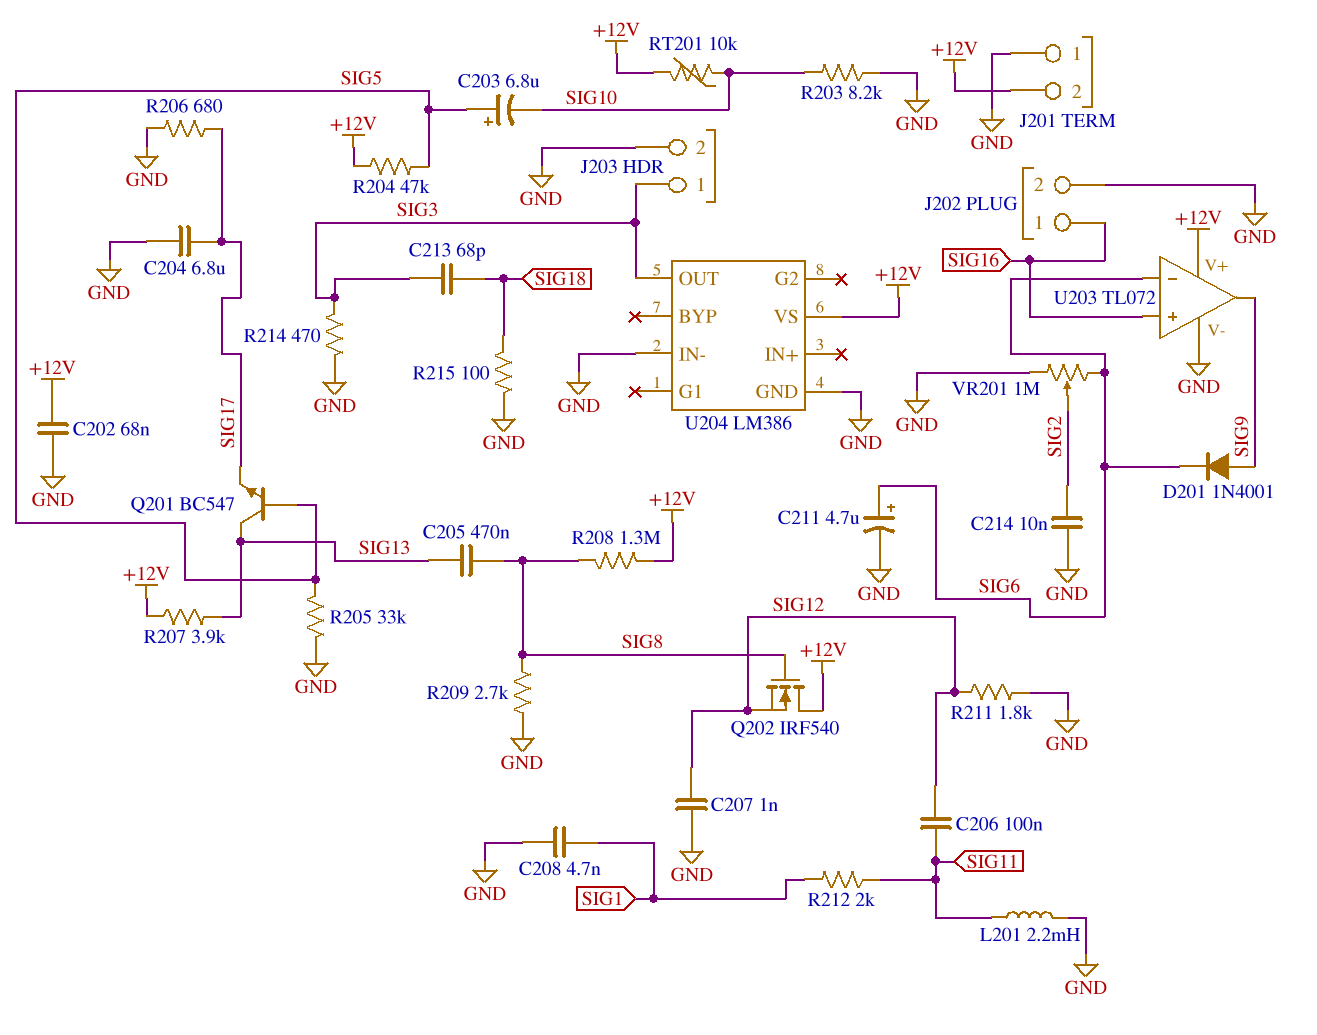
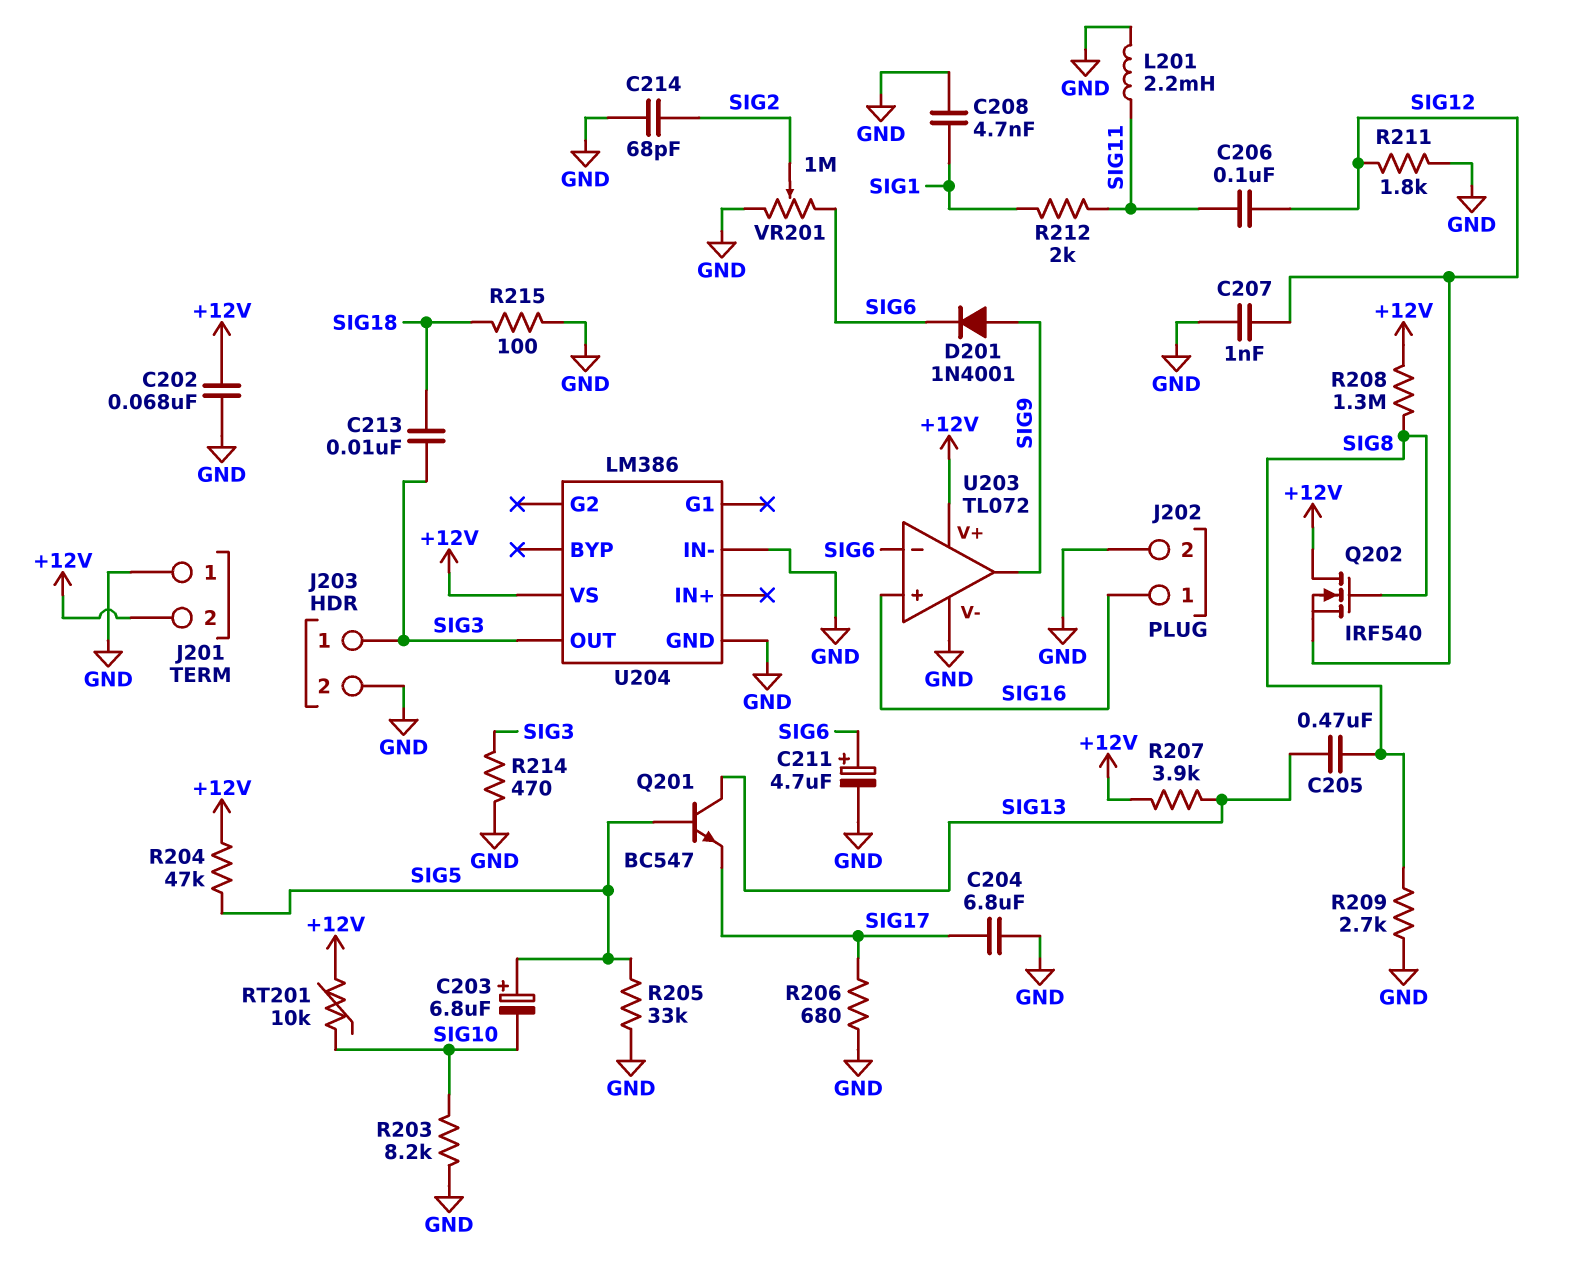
C213: 68pF (SIG3, SIG18) -> 10nF (SIG3, SIG18)
C214: 10nF (GND, SIG2) -> 68pF (GND, SIG2)

